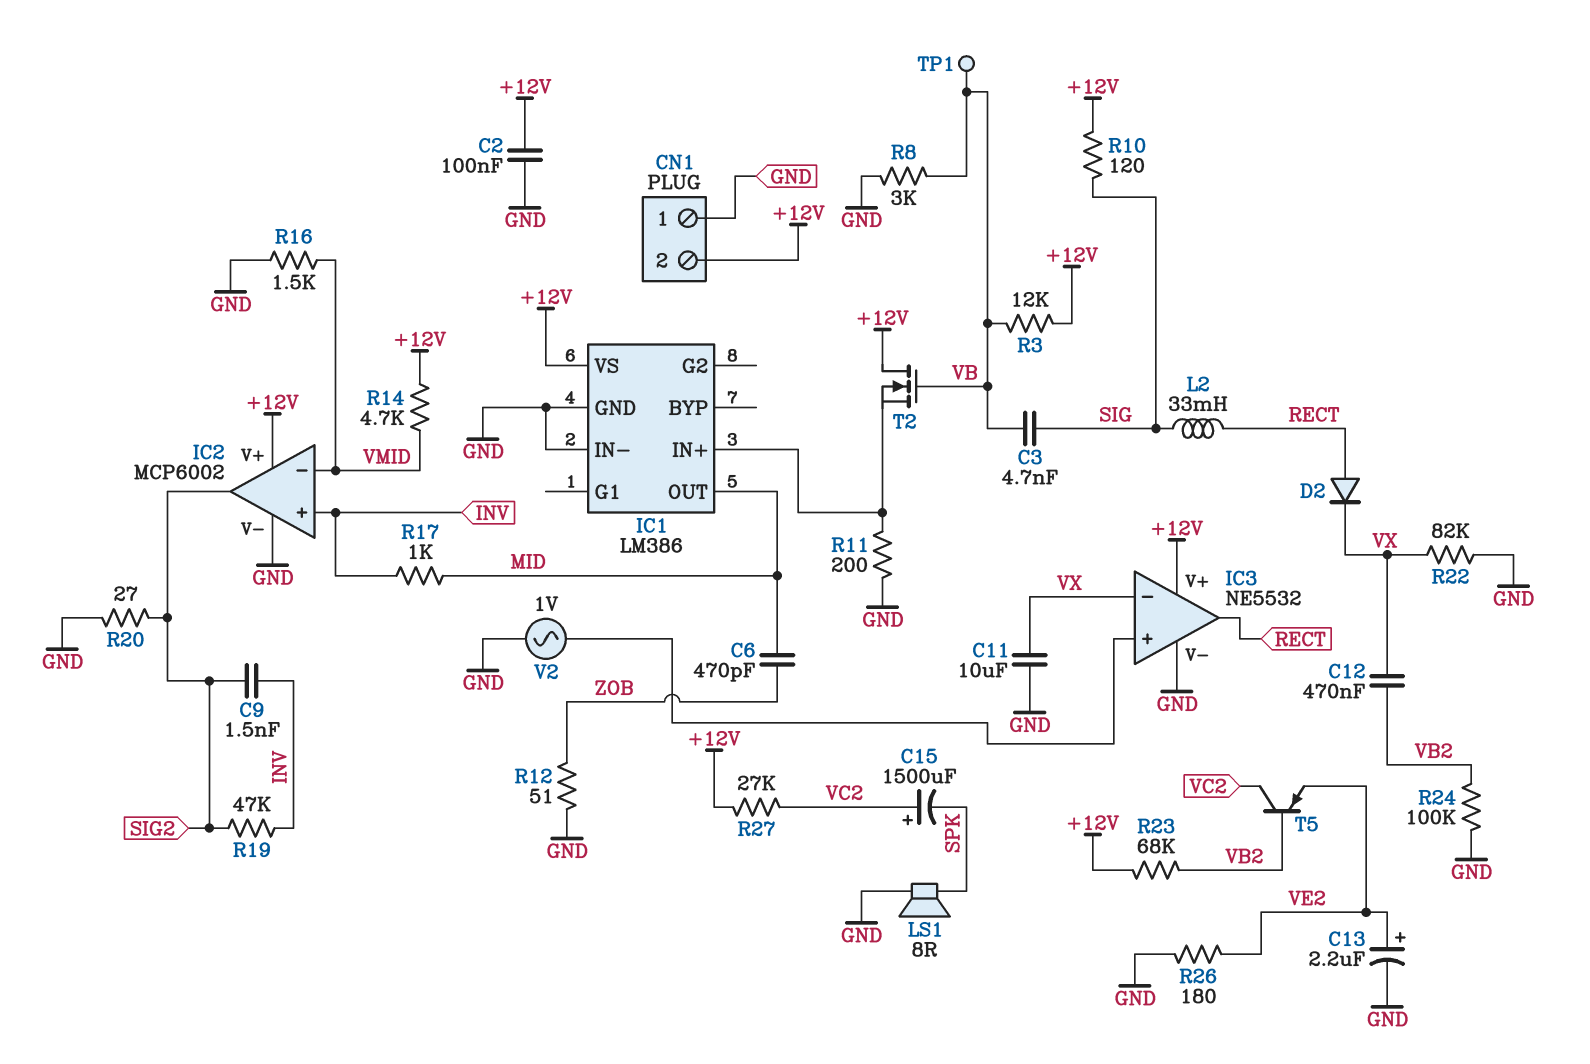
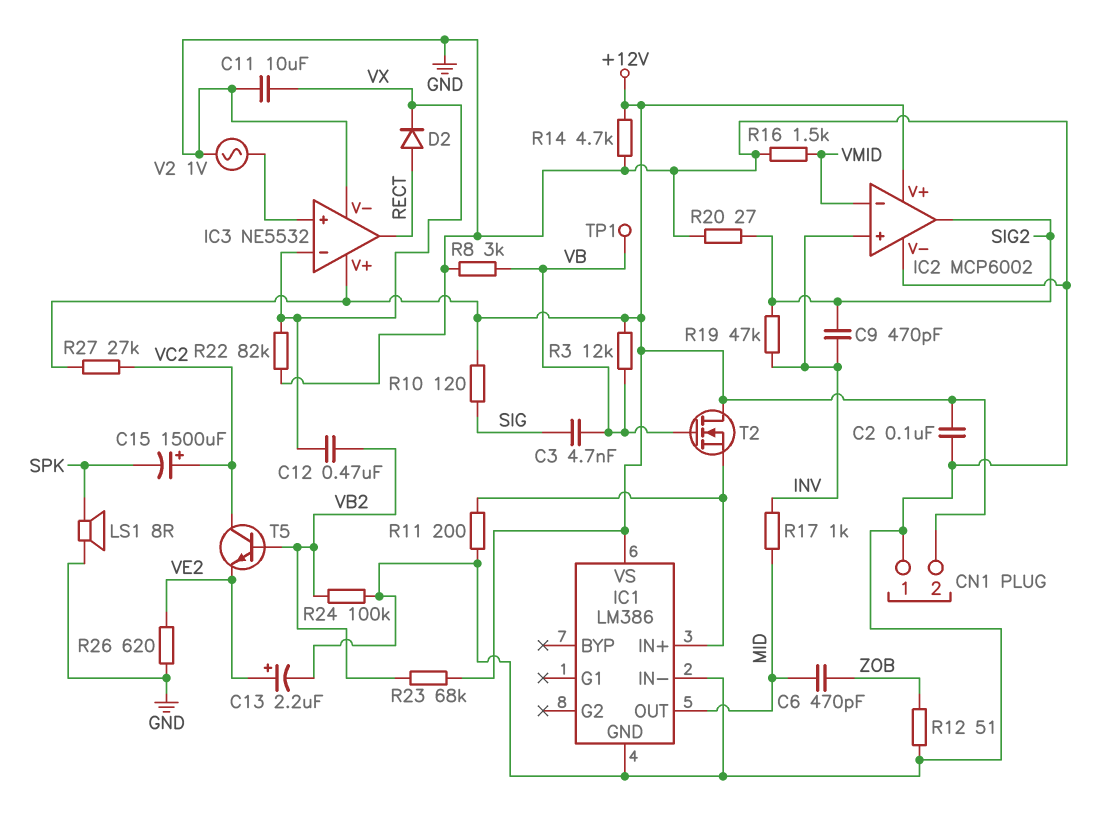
C9: 1.5nF (INV, SIG2) -> 470pF (INV, SIG2)
L2: 33mH (RECT, SIG) -> none
R14: 4.7k (+12V, VMID) -> 4.7k (+12V, GND)
R26: 180 (GND, VE2) -> 620 (GND, VE2)
T5: PNP (B VB2, C VC2, E VE2) -> NPN (B VB2, C VC2, E VE2)

